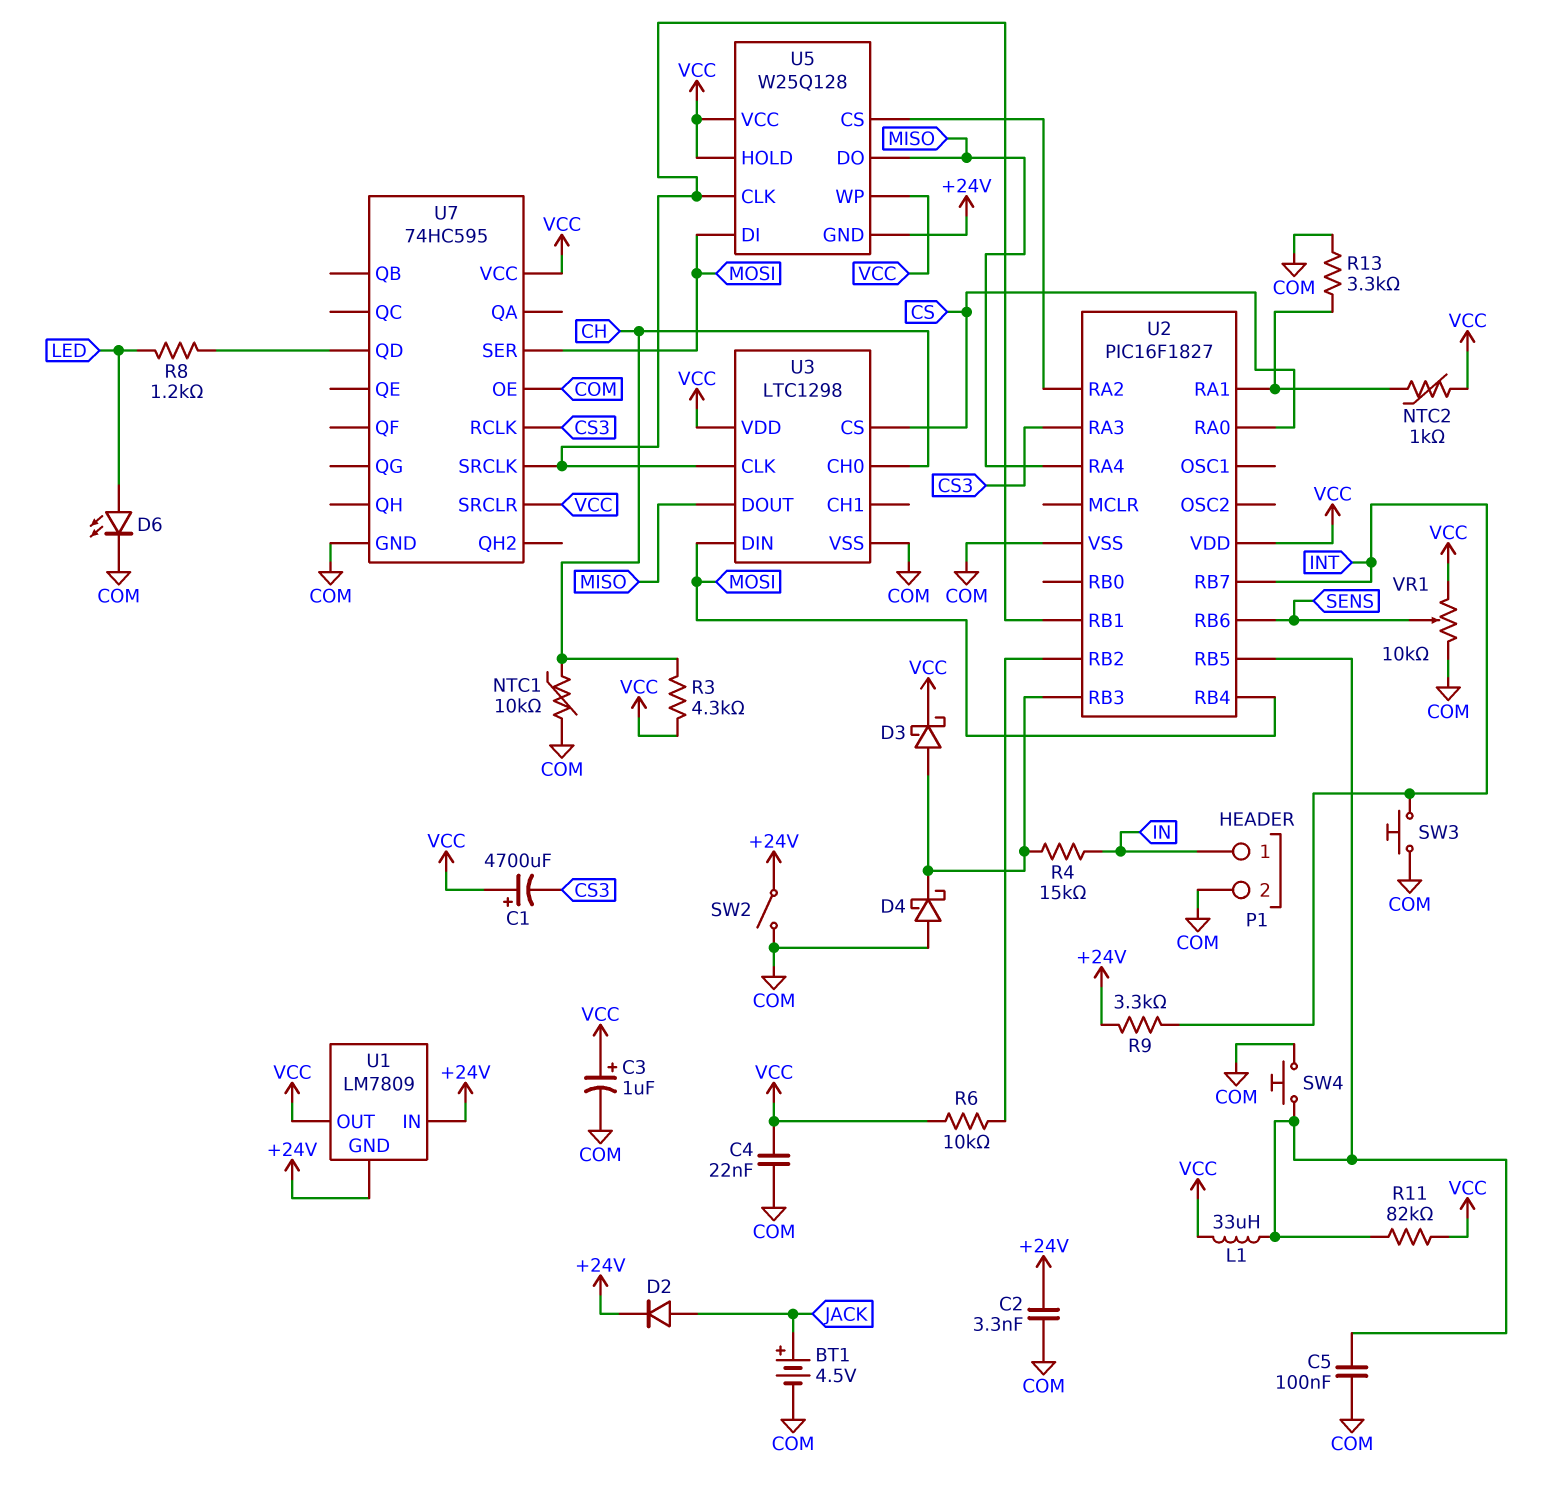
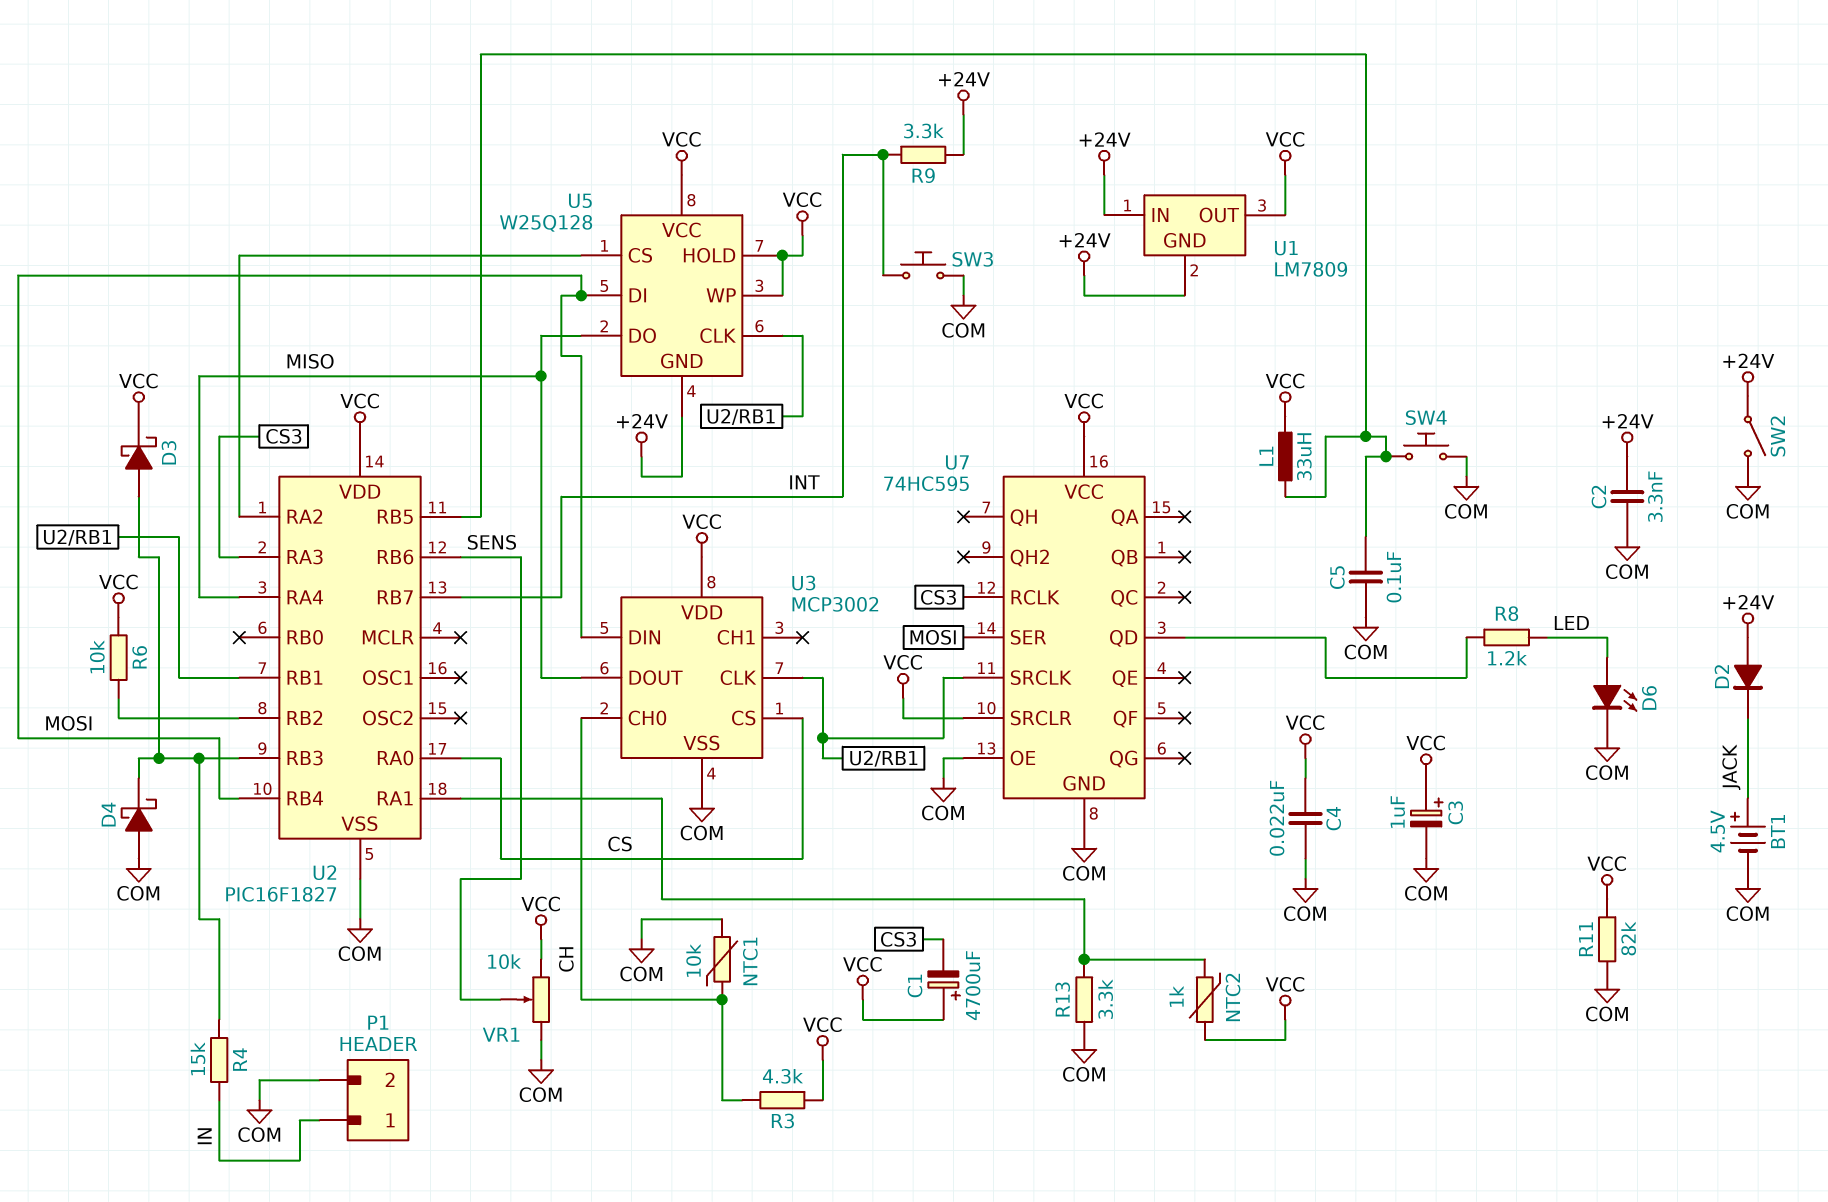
D2: diode (A JACK, K +24V) -> diode (A +24V, K JACK)
R11: 82k (U2/RB5, VCC) -> 82k (COM, VCC)
U3: LTC1298 -> MCP3002

